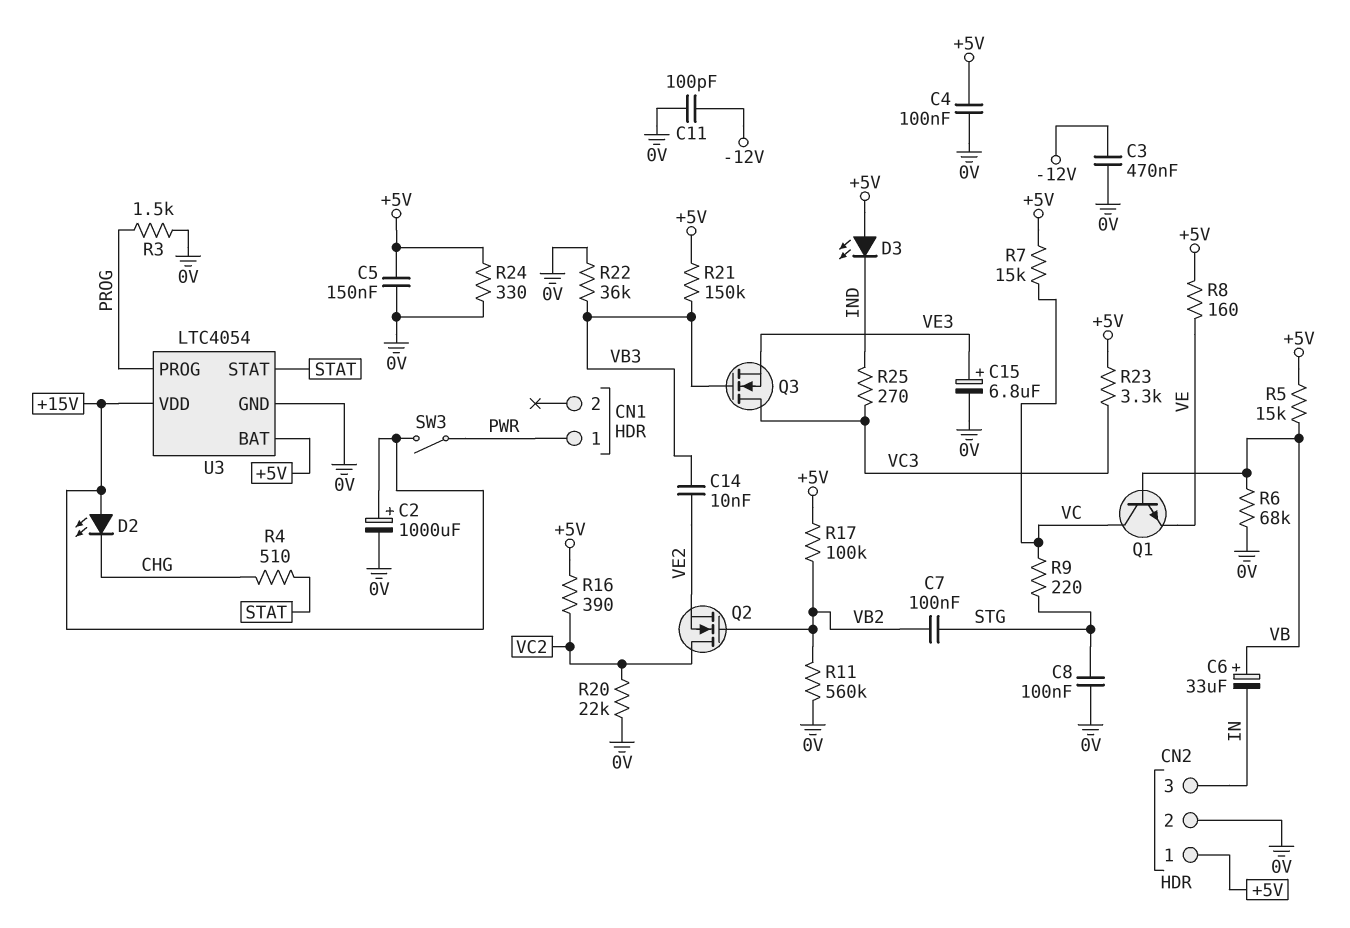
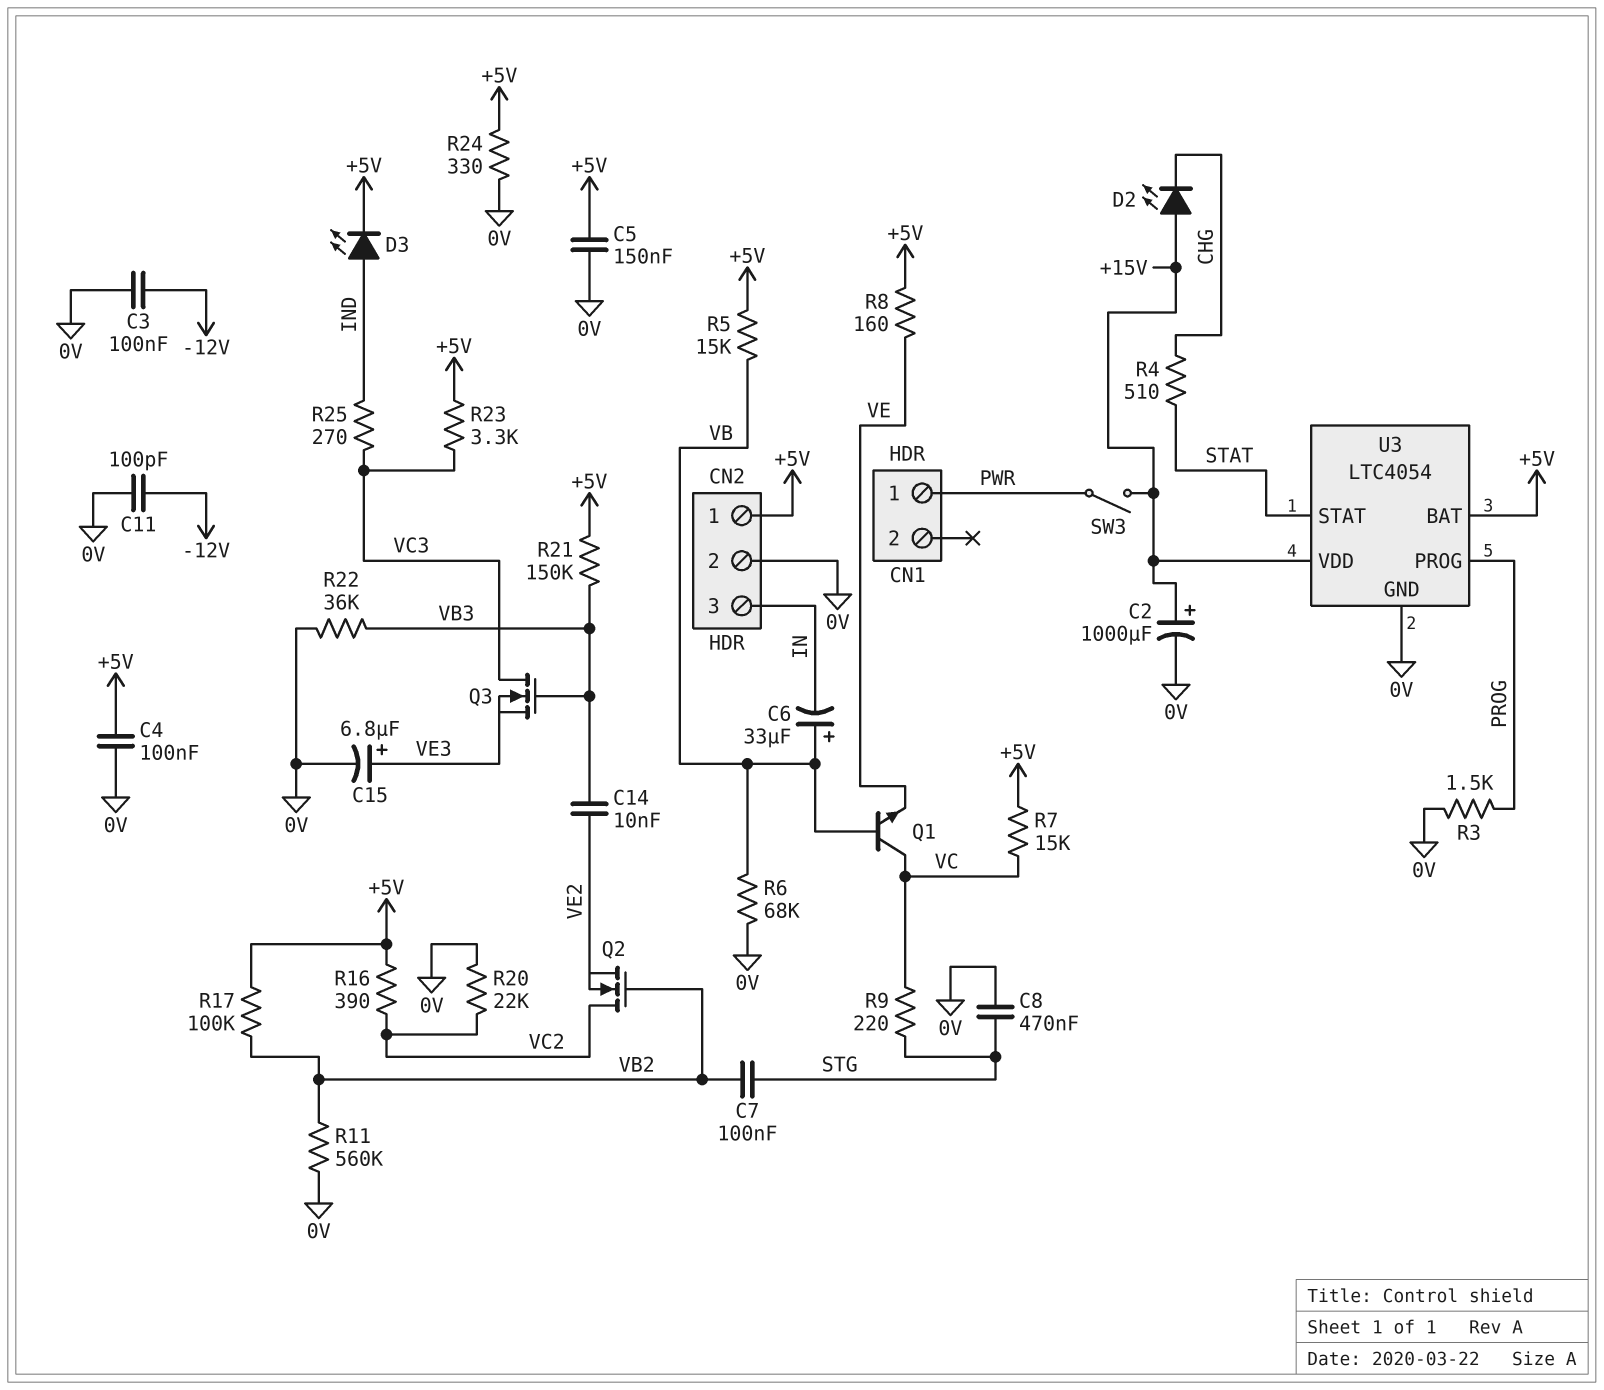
C3: 470nF (-12V, 0V) -> 100nF (-12V, 0V)
C8: 100nF (0V, STG) -> 470nF (0V, STG)
D3: LED (A +5V, K IND) -> LED (A IND, K +5V)

